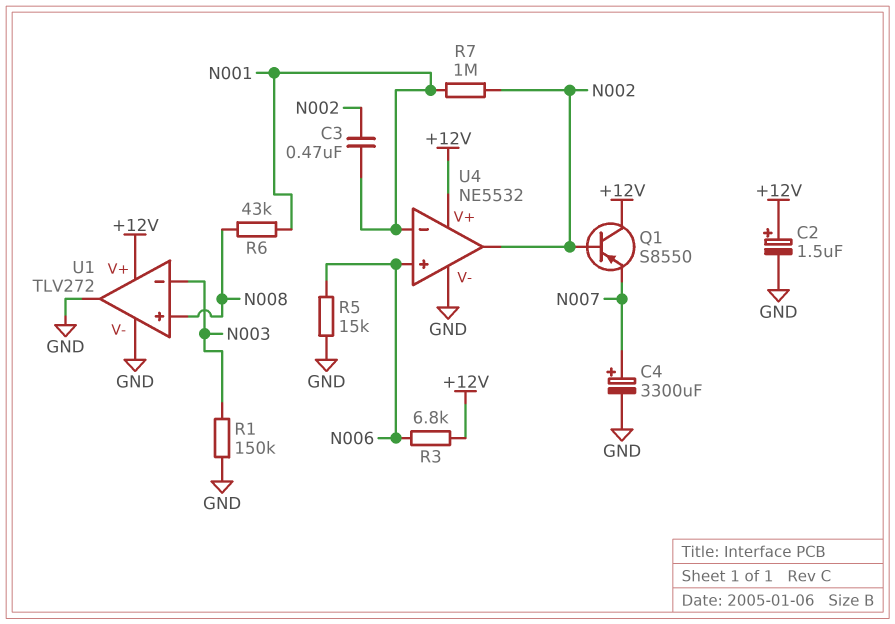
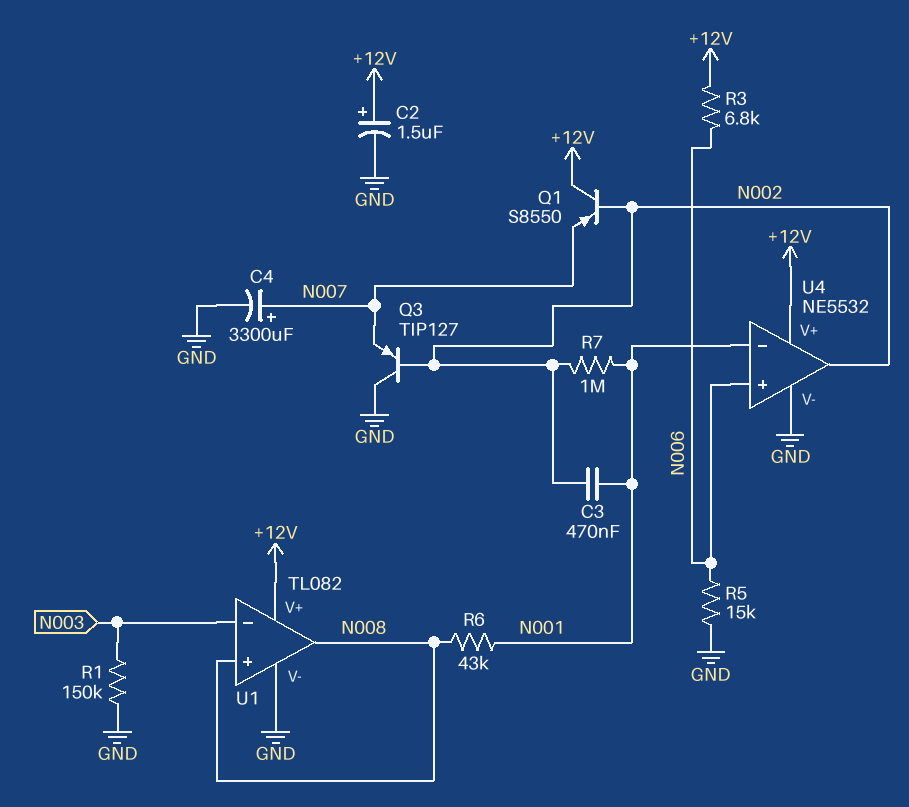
Q3: none -> PNP TIP127 (B N002, C GND, E N007)
U1: TLV272 -> TL082
U1 pin out: GND -> N008

